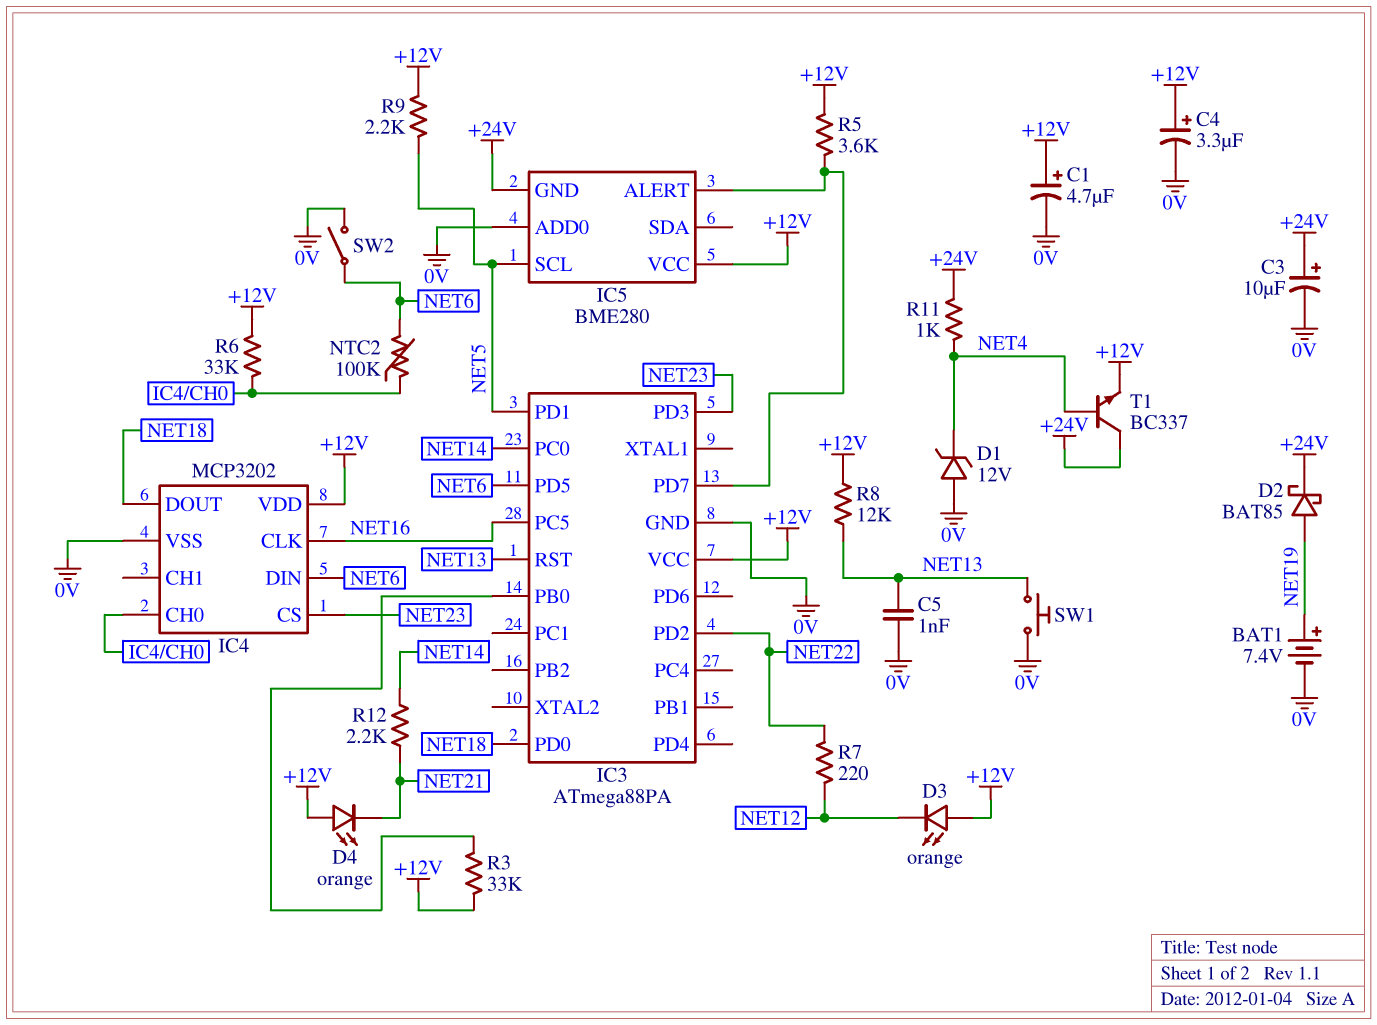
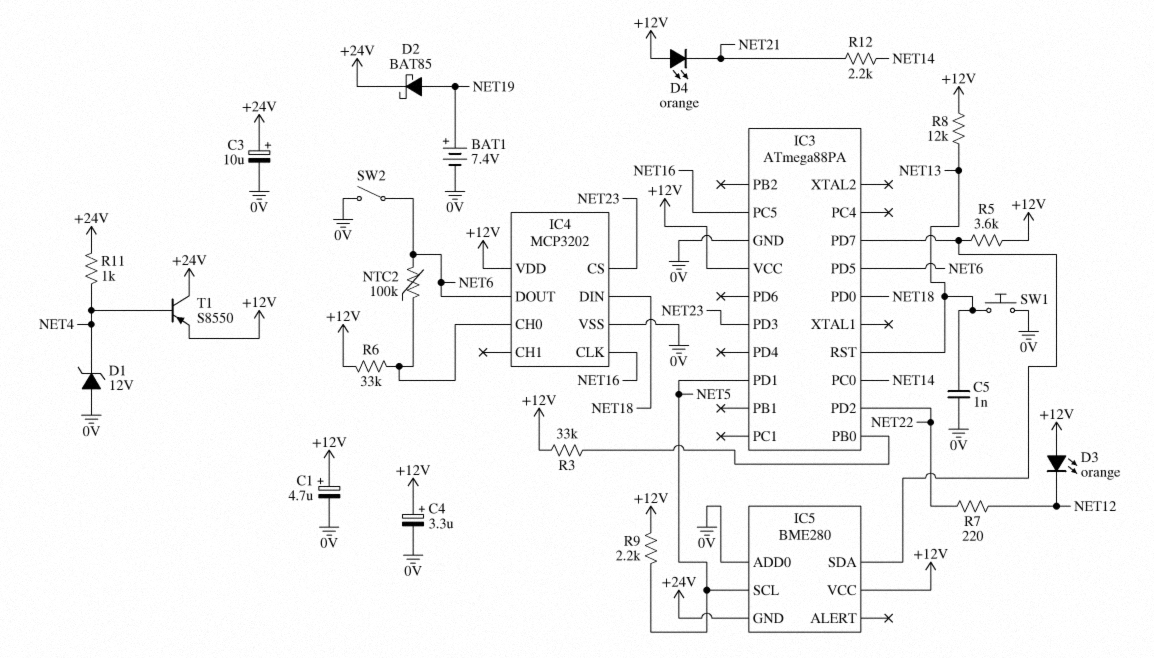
IC4 pin DIN: NET6 -> NET18
IC4 pin DOUT: NET18 -> NET6
IC5 pin ALERT: IC3/PD7 -> none
IC5 pin SDA: none -> IC3/PD7
T1: NPN BC337 (B NET4, C +24V, E +12V) -> PNP S8550 (B NET4, C +24V, E +12V)

